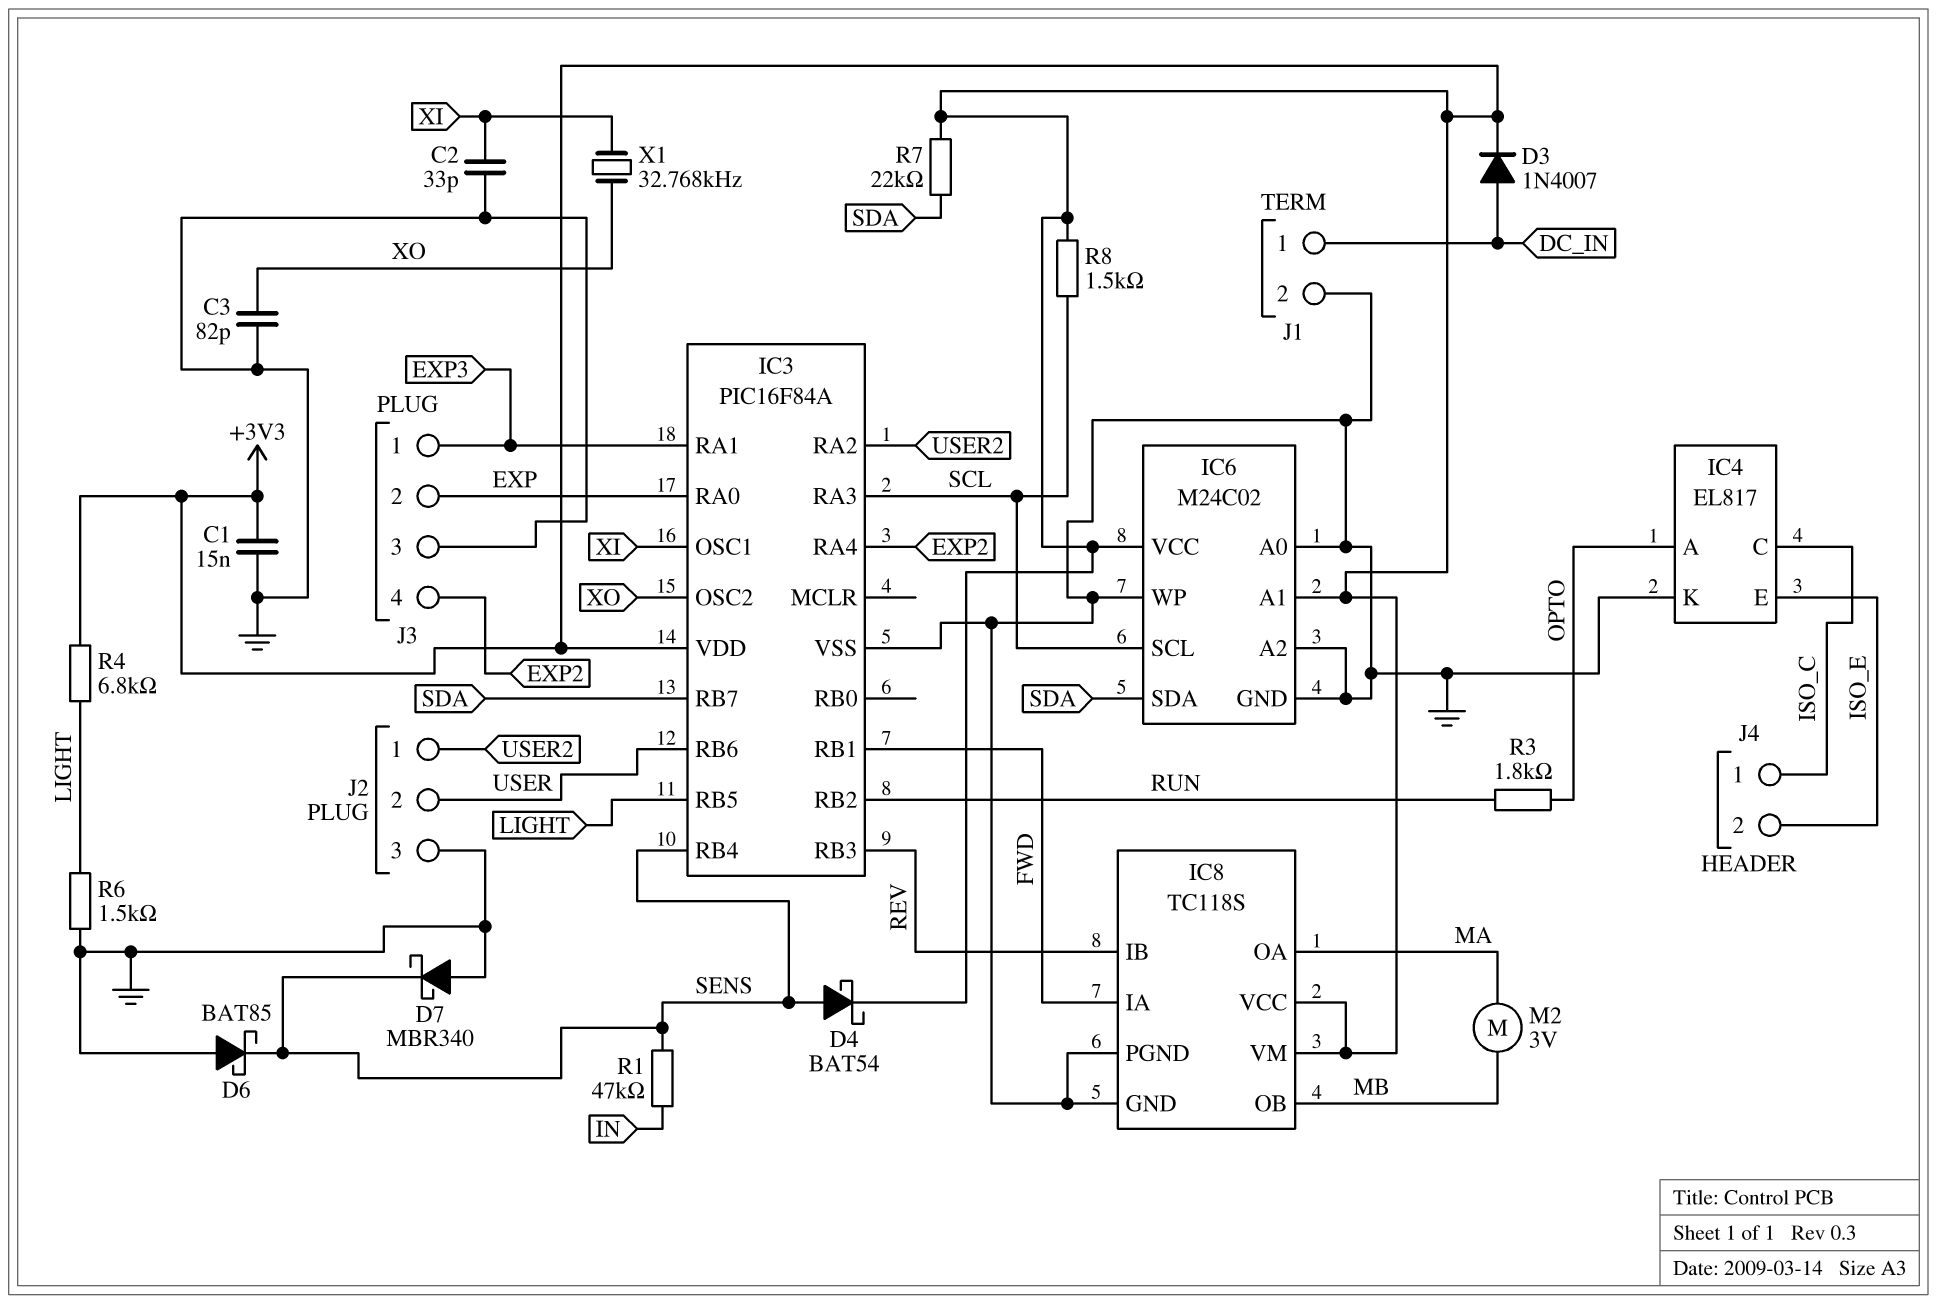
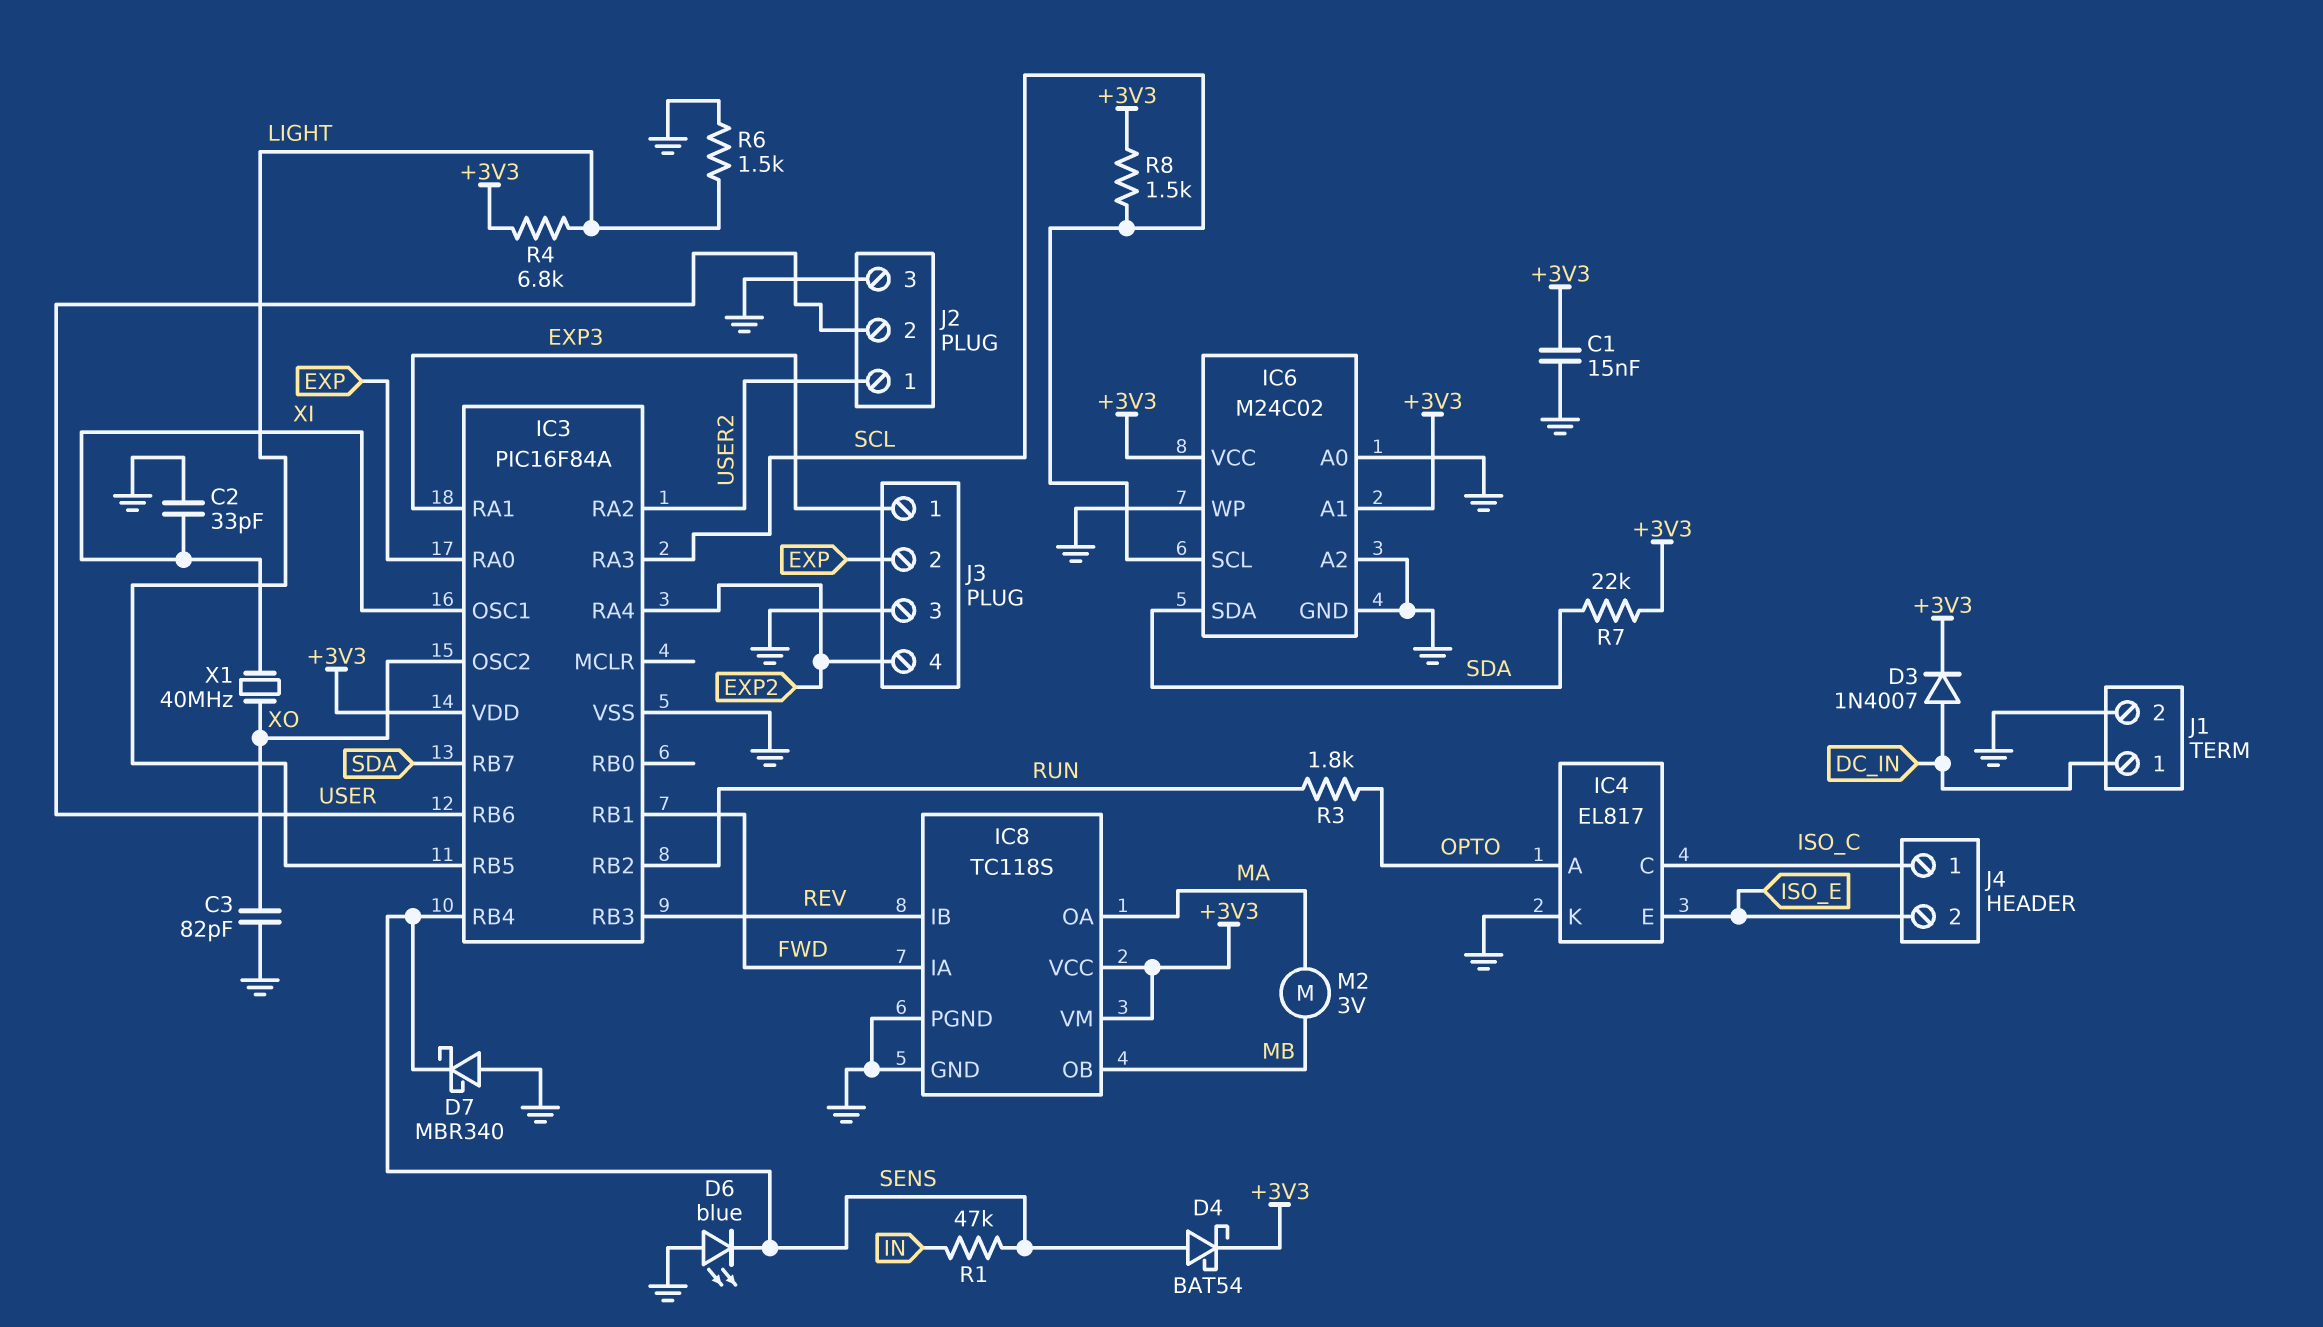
D6: schottky BAT85 (A GND, K SENS) -> LED blue (A GND, K SENS)
X1: 32.768kHz (XI, XO) -> 40MHz (XI, XO)

